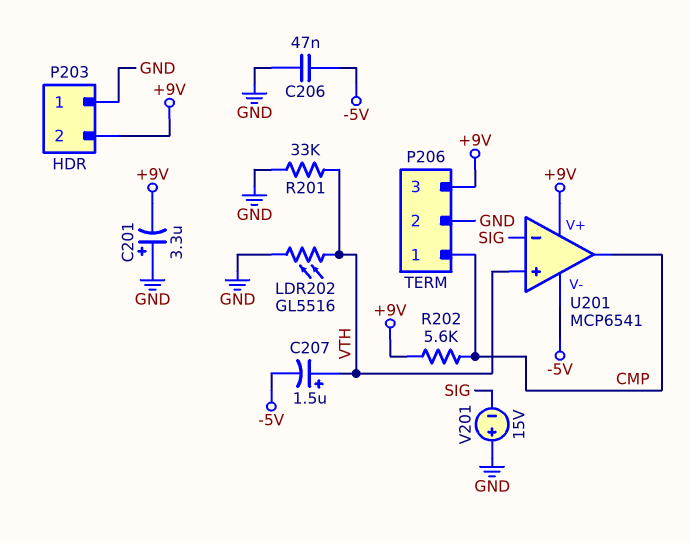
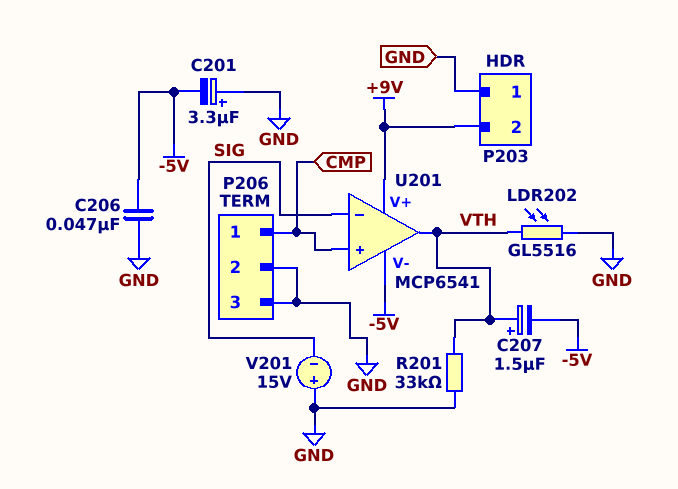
C201: 3.3uF (plus GND, minus +9V) -> 3.3uF (plus GND, minus -5V)
P206 pin 3: +9V -> GND
R202: 5.6k (+9V, CMP) -> none
U201 pin in+: VTH -> CMP
U201 pin out: CMP -> VTH

